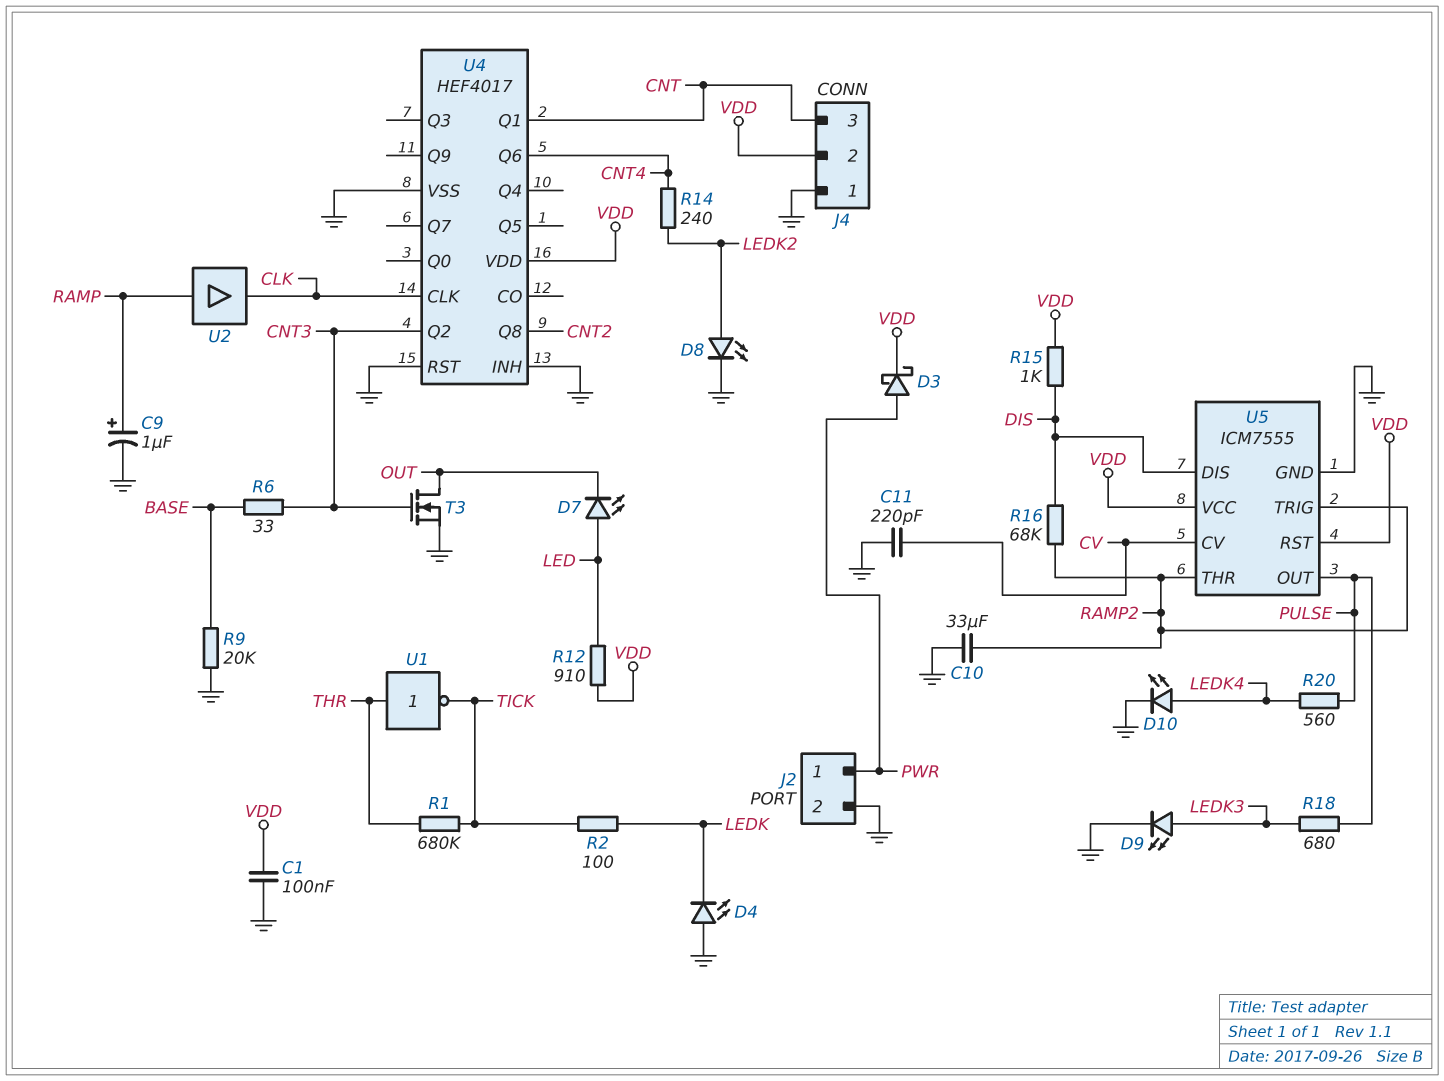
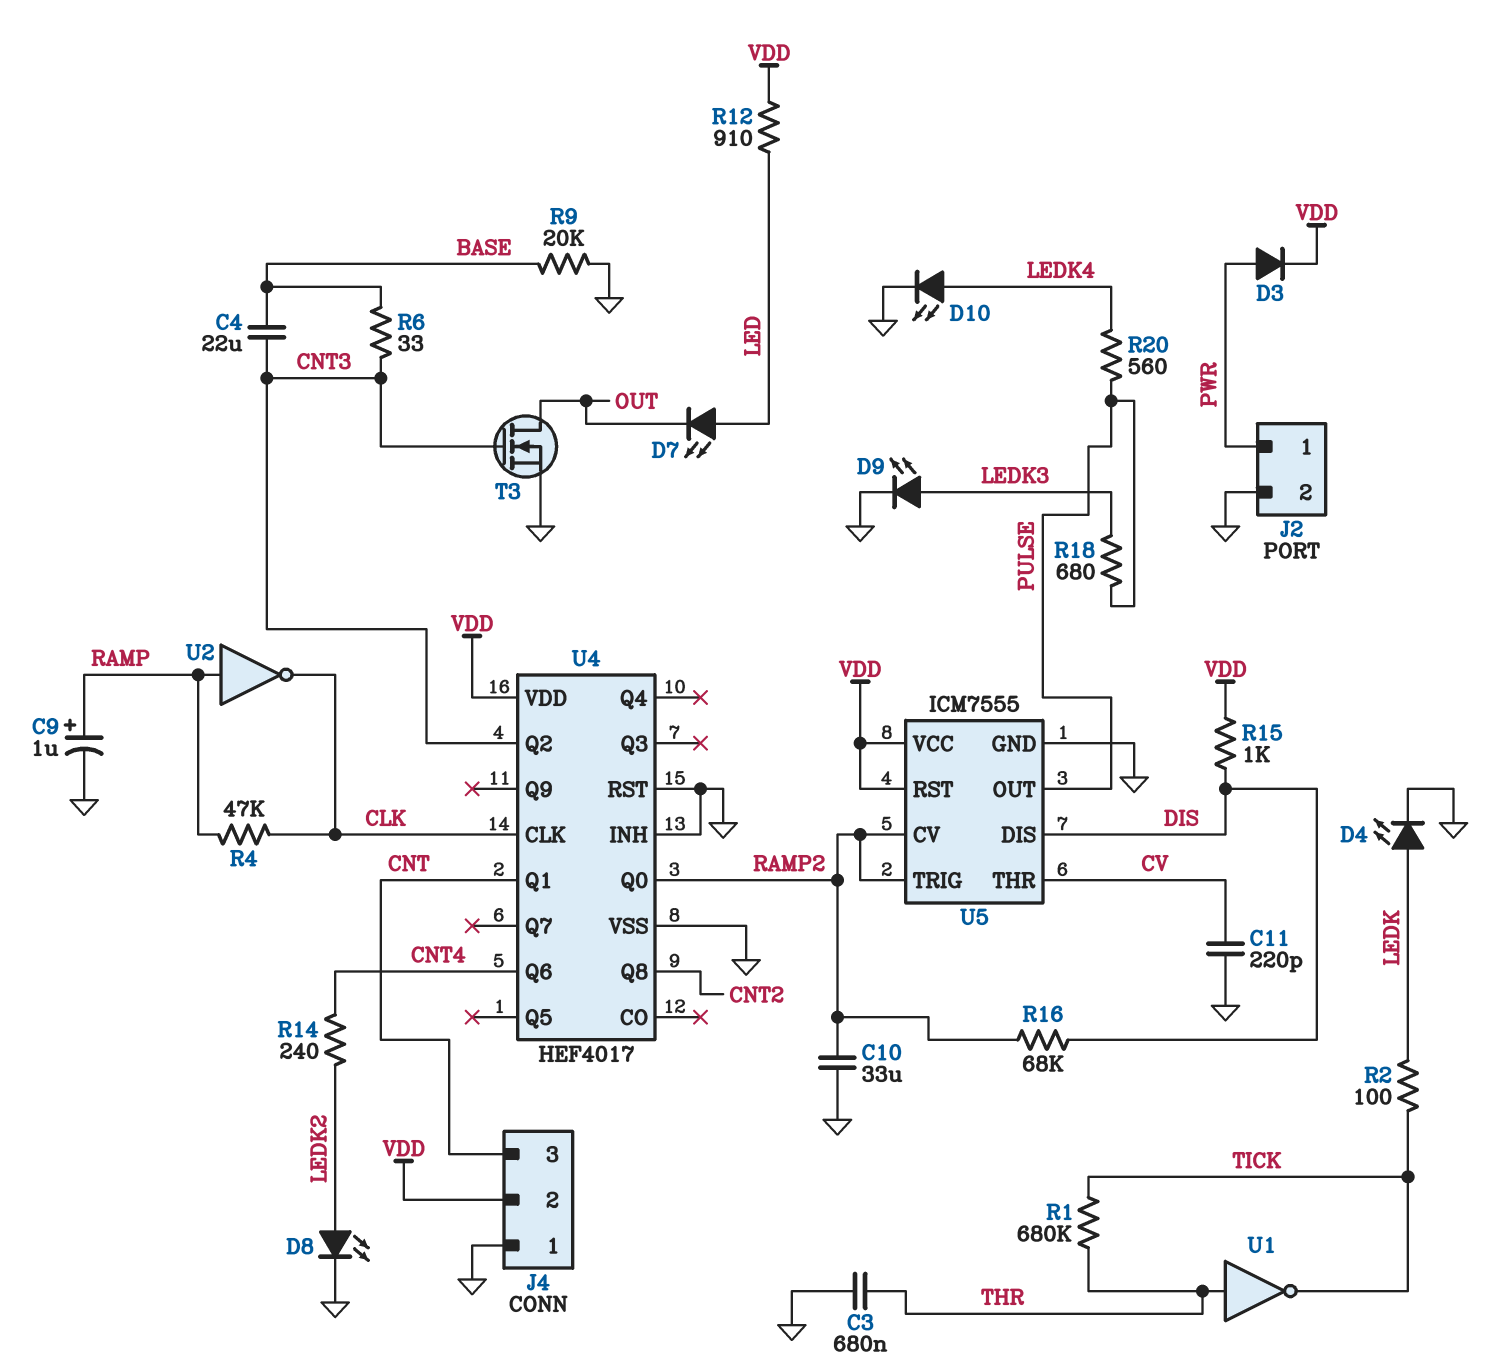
C1: 100nF (GND, VDD) -> none
C3: none -> 680nF (GND, THR)
C4: none -> 22uF (BASE, CNT3)
D3: schottky (A PWR, K VDD) -> diode (A PWR, K VDD)
D4: LED (A GND, K LEDK) -> LED (A LEDK, K GND)
R4: none -> 47k (CLK, RAMP)
U2: buffer (in RAMP, out CLK) -> NOT (in RAMP, out CLK)
U4 pin Q0: none -> RAMP2
U5 pin CV: CV -> RAMP2
U5 pin THR: RAMP2 -> CV

